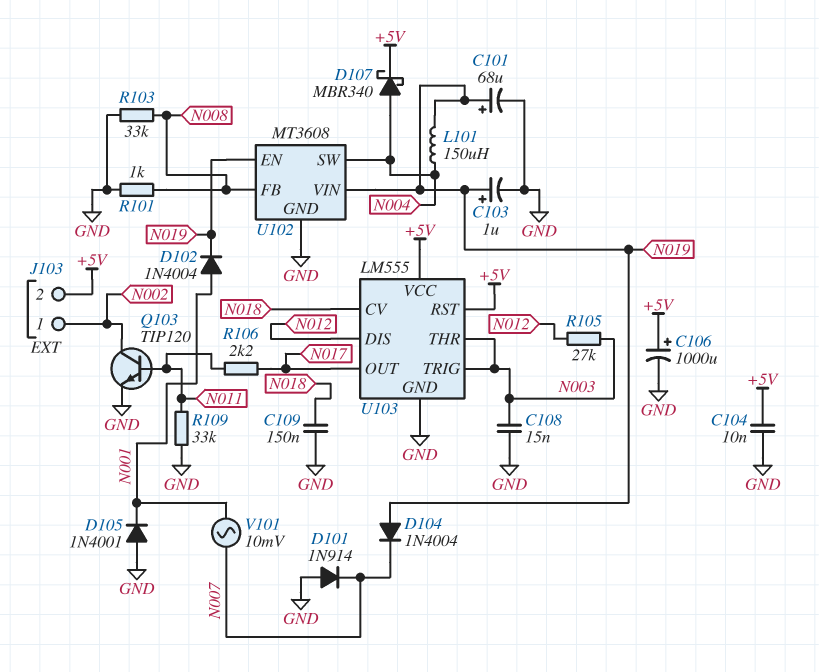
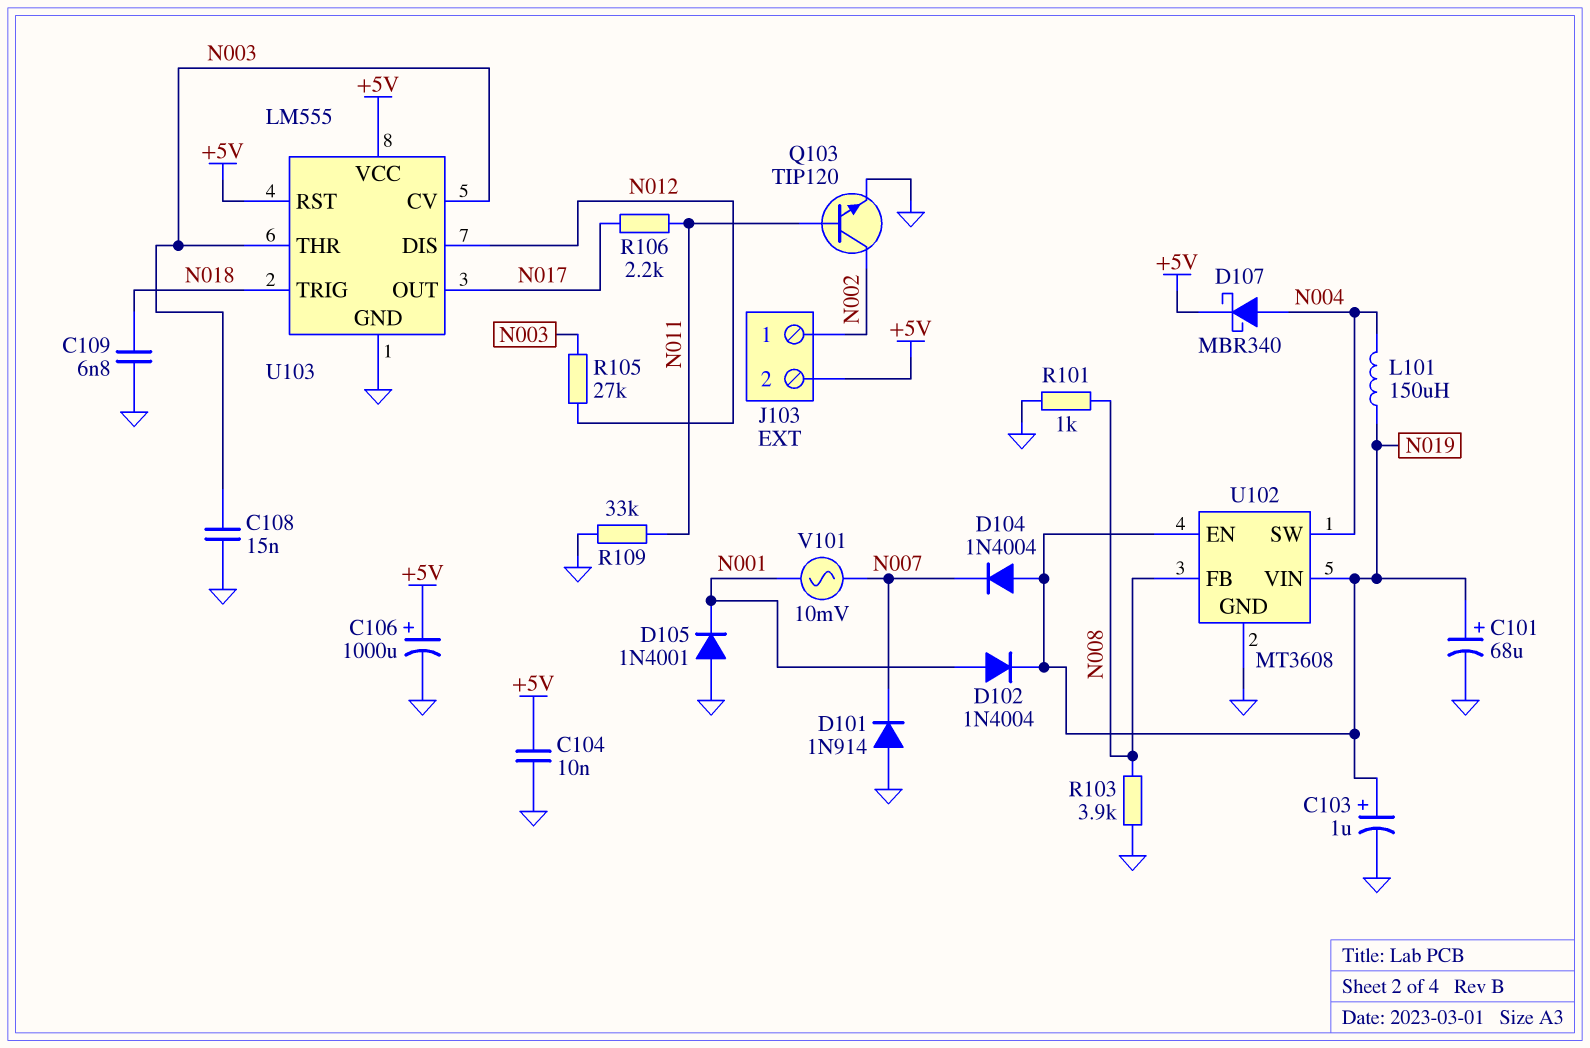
C109: 150nF (GND, N018) -> 6.8nF (GND, N018)
R103: 33k (GND, N008) -> 3.9k (GND, N008)
U103 pin CV: N018 -> N003
U103 pin TRIG: N003 -> N018

